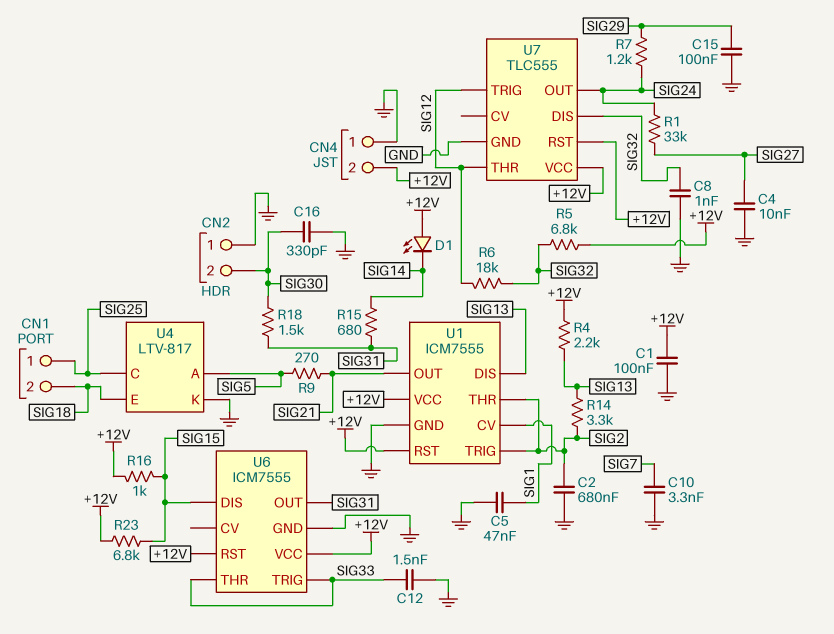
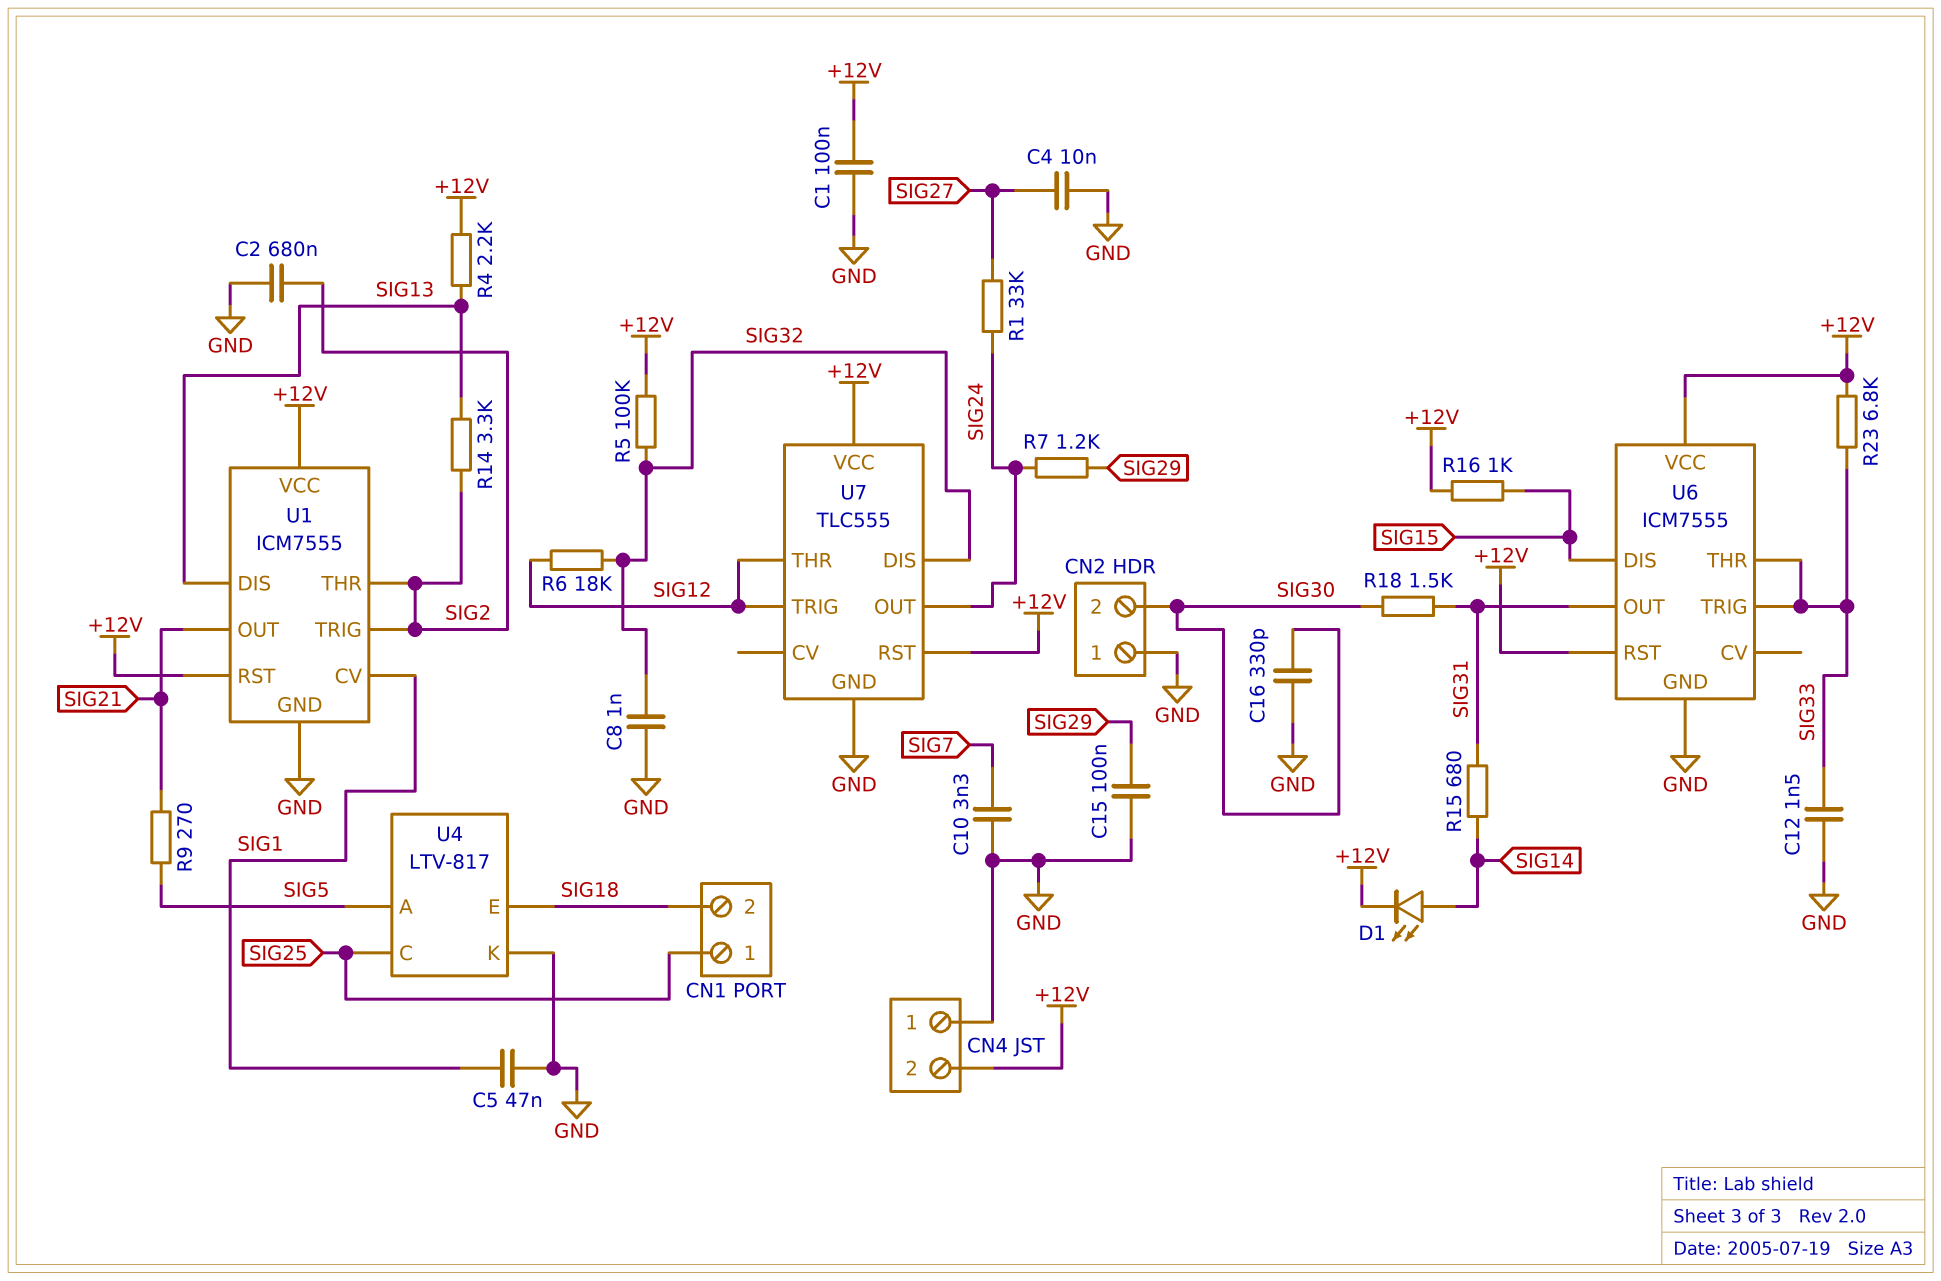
D1: LED (A +12V, K SIG14) -> LED (A SIG14, K +12V)
R5: 6.8k (+12V, SIG32) -> 100k (+12V, SIG32)
R23: 6.8k (+12V, SIG15) -> 6.8k (+12V, SIG33)

